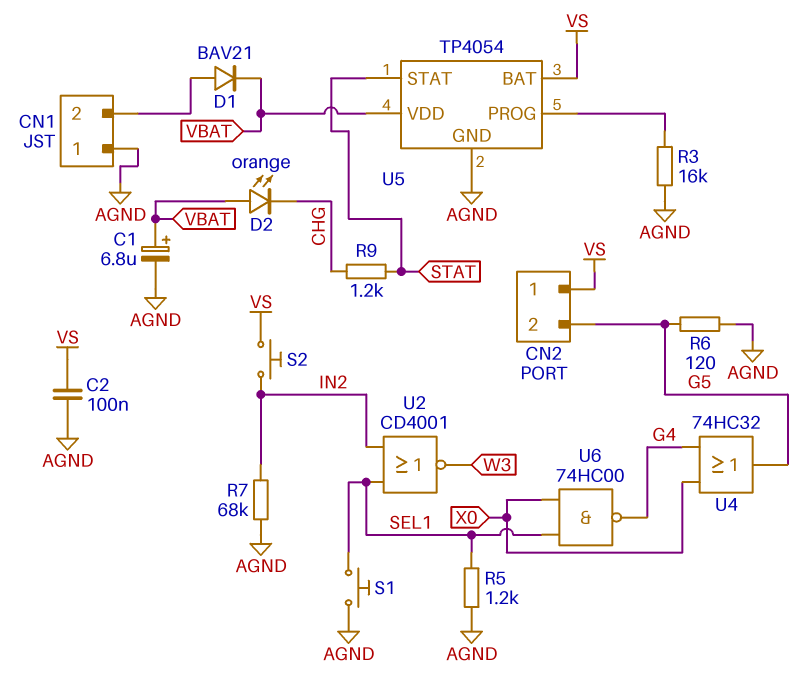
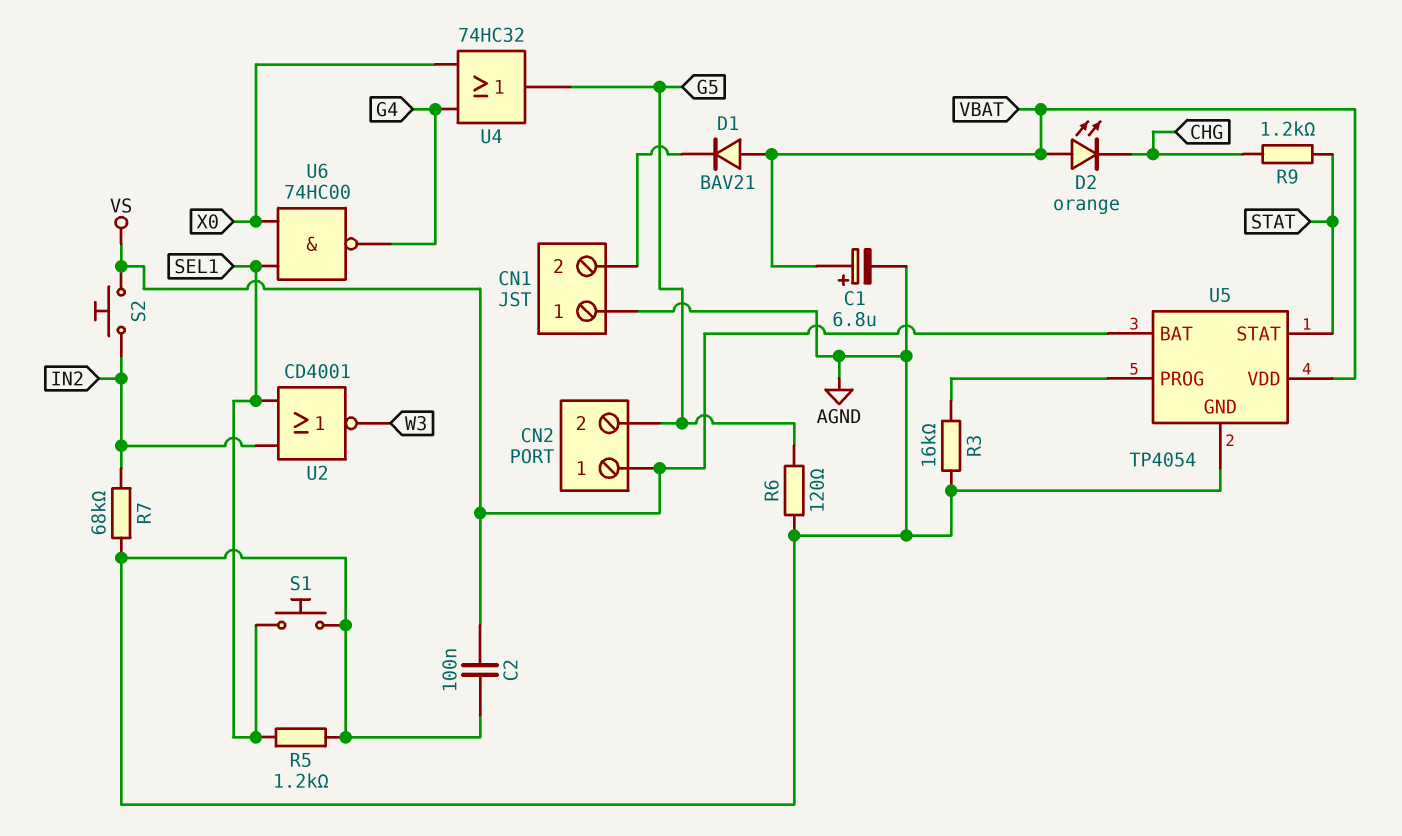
D1: diode BAV21 (A CN1/2, K VBAT) -> diode BAV21 (A VBAT, K CN1/2)

